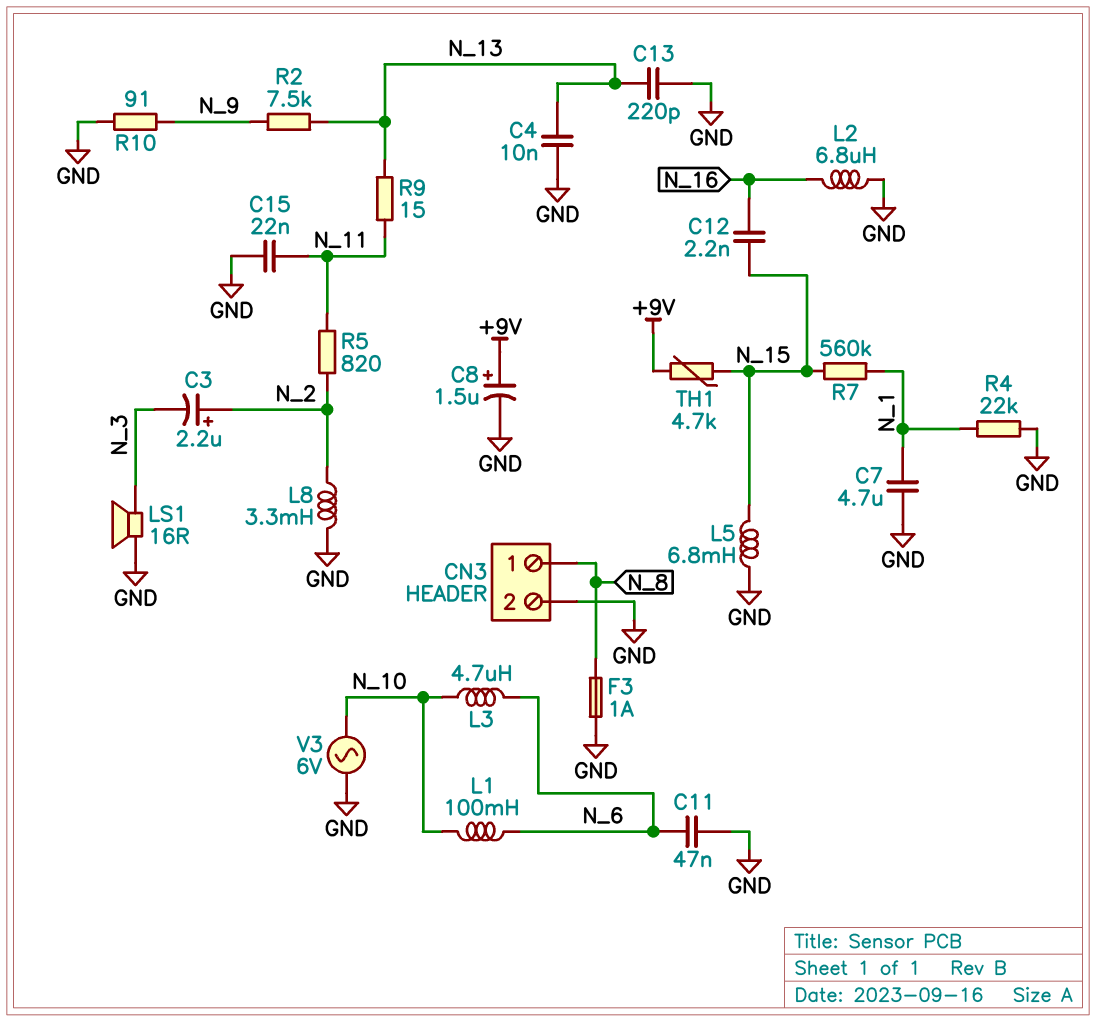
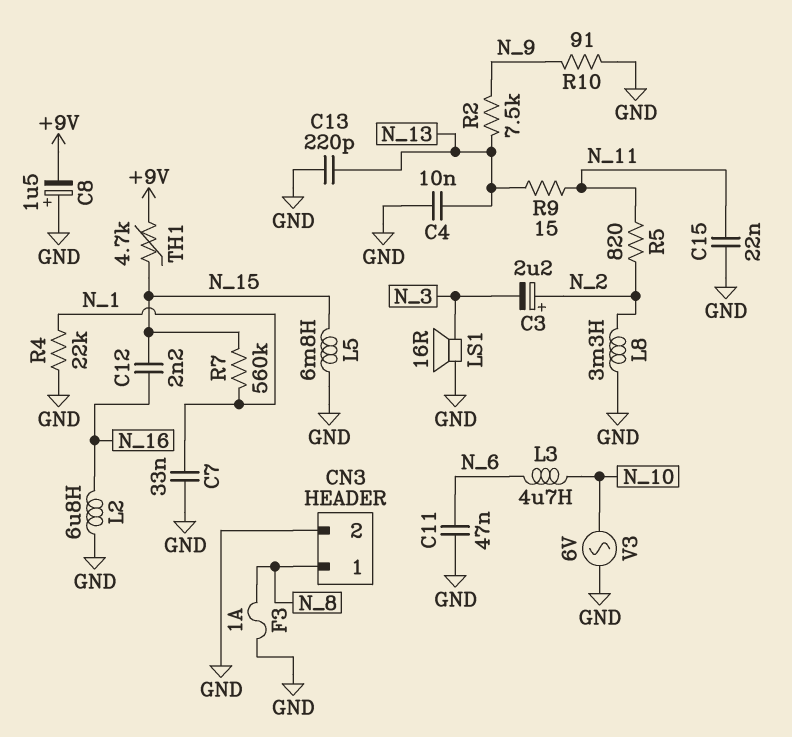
C7: 4.7uF (GND, N_1) -> 33nF (GND, N_1)
C8: 1.5uF (plus +9V, minus GND) -> 1.5uF (plus GND, minus +9V)
L1: 100mH (N_6, N_10) -> none

